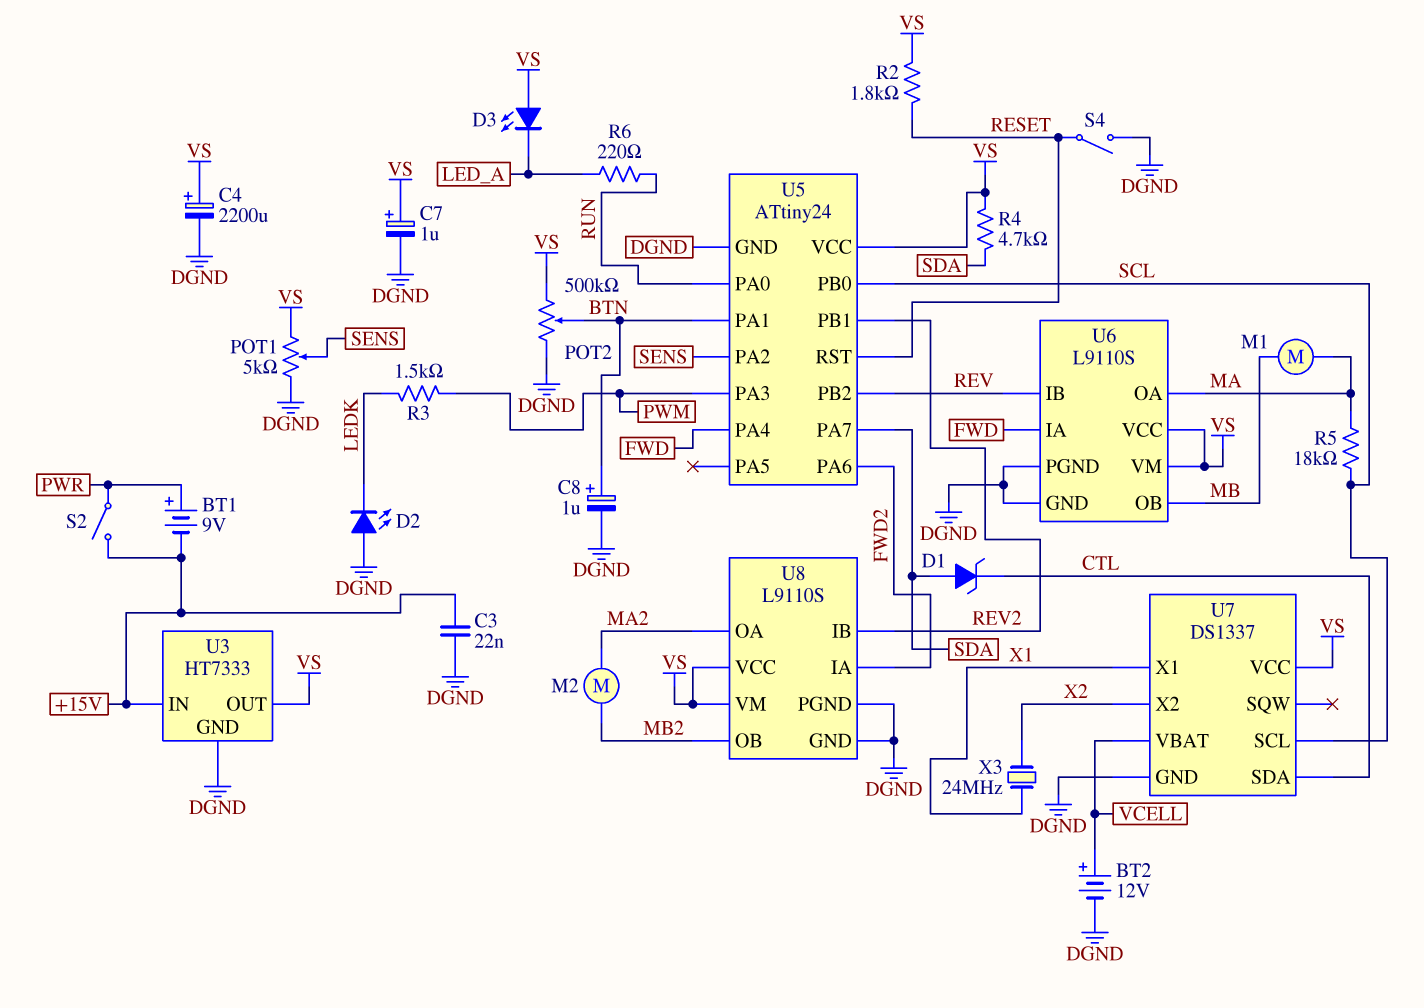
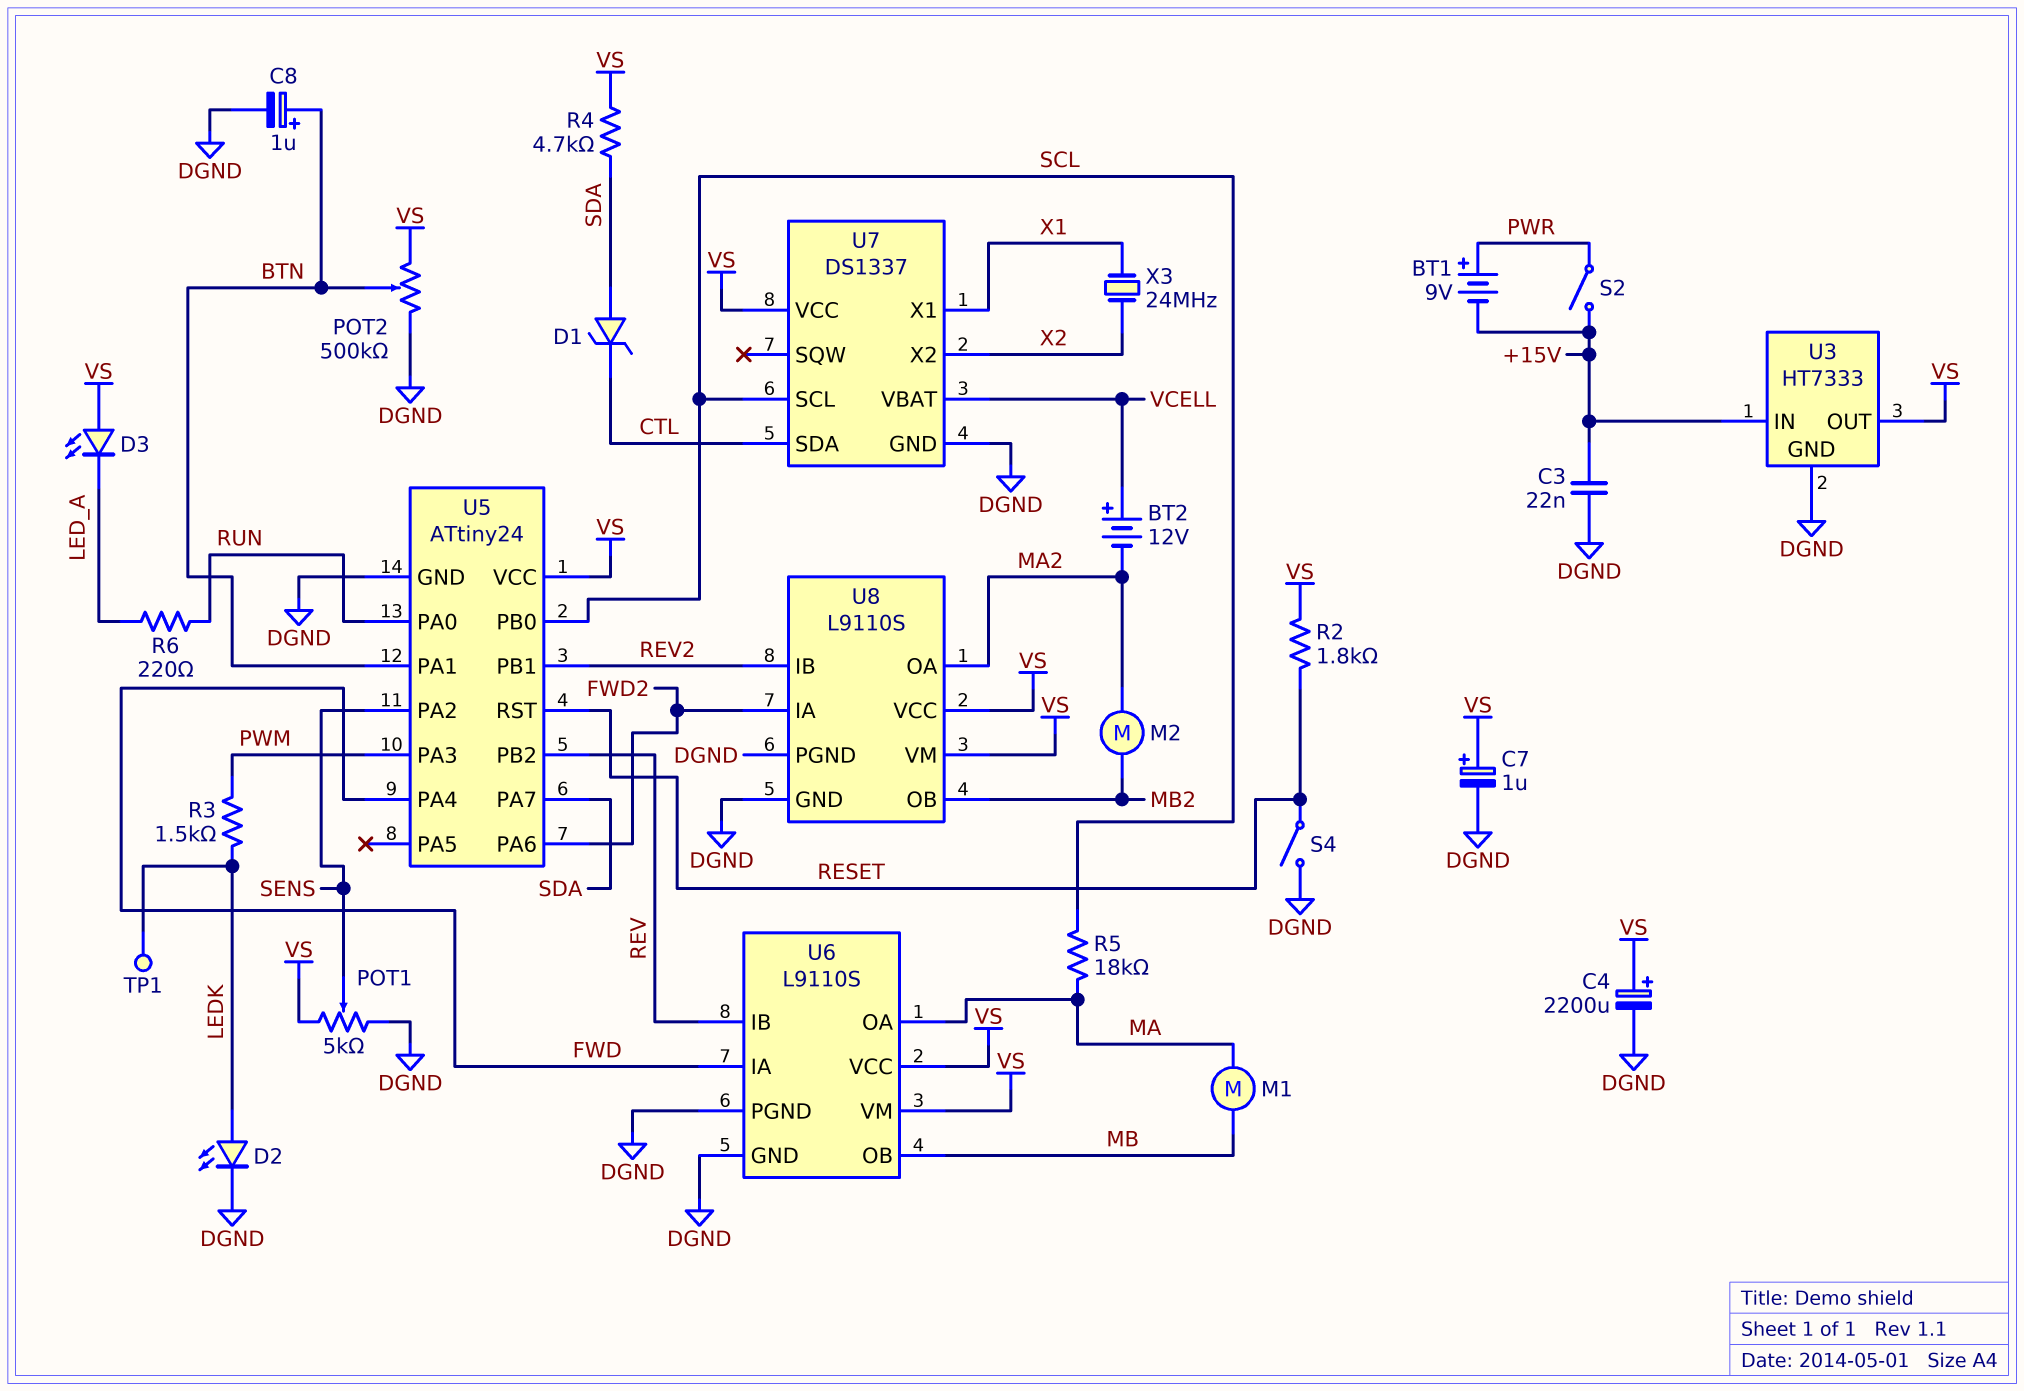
BT2: 12V (plus VCELL, minus DGND) -> 12V (plus VCELL, minus MA2)
D2: LED (A DGND, K LEDK) -> LED (A LEDK, K DGND)
TP1: none -> test point (LEDK)

